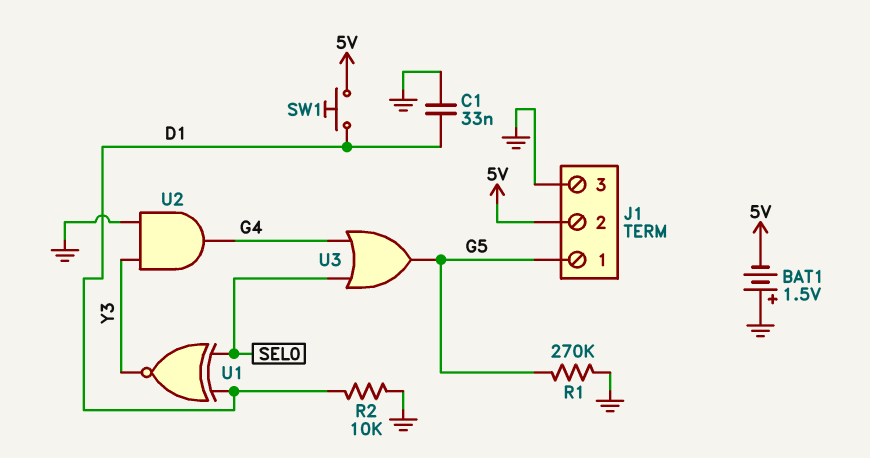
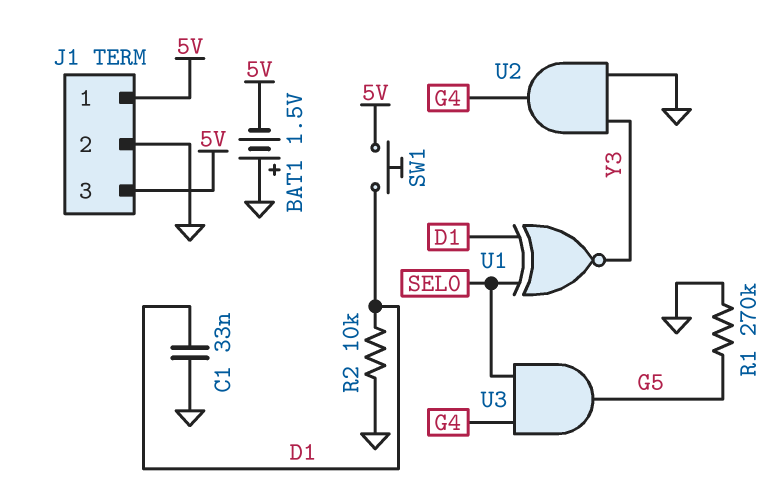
J1 pin 1: G5 -> 5V
J1 pin 2: 5V -> GND
J1 pin 3: GND -> 5V
U3: OR (in G4, in SEL0, out G5) -> AND (in G4, in SEL0, out G5)

